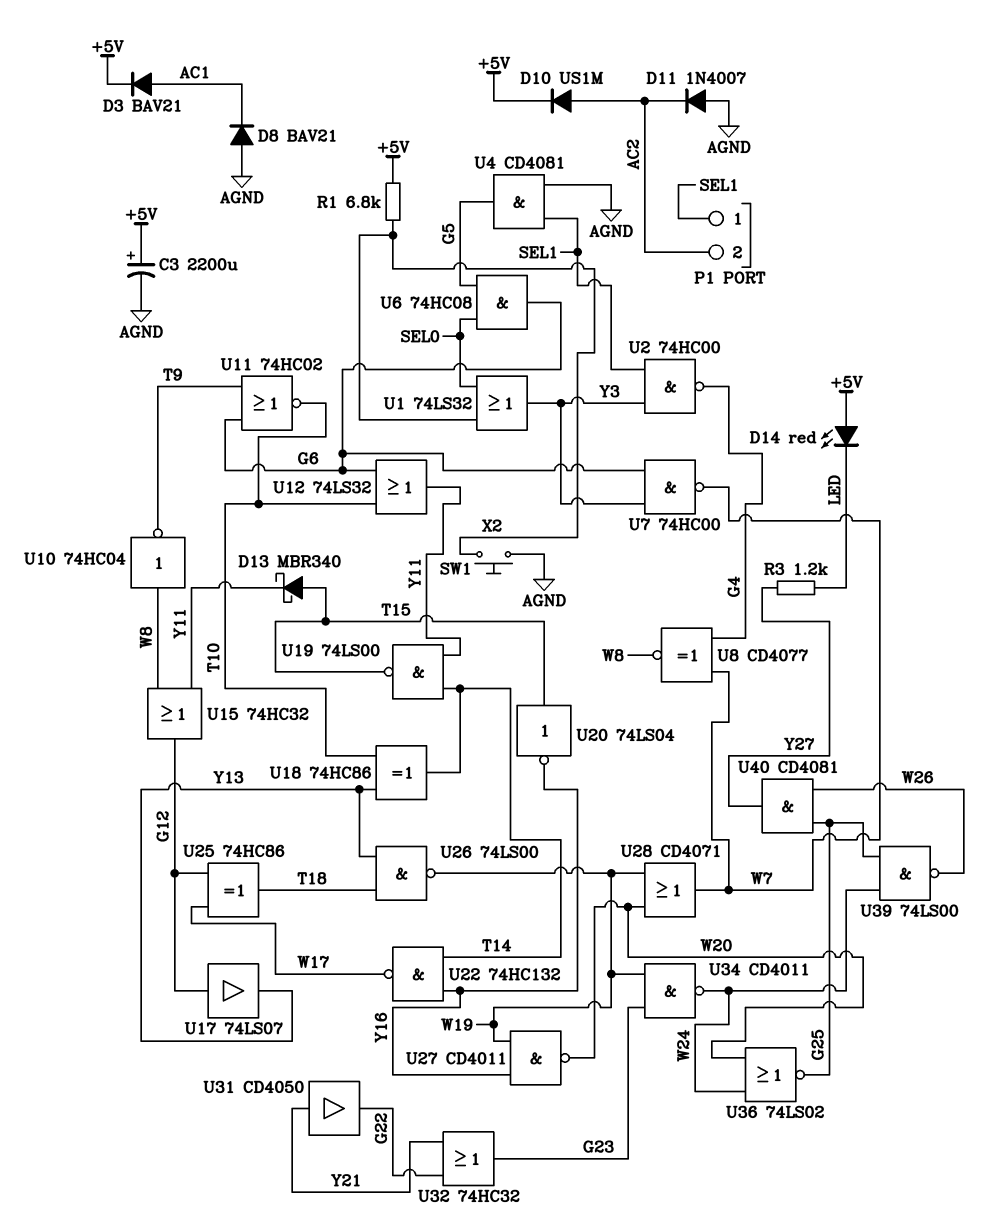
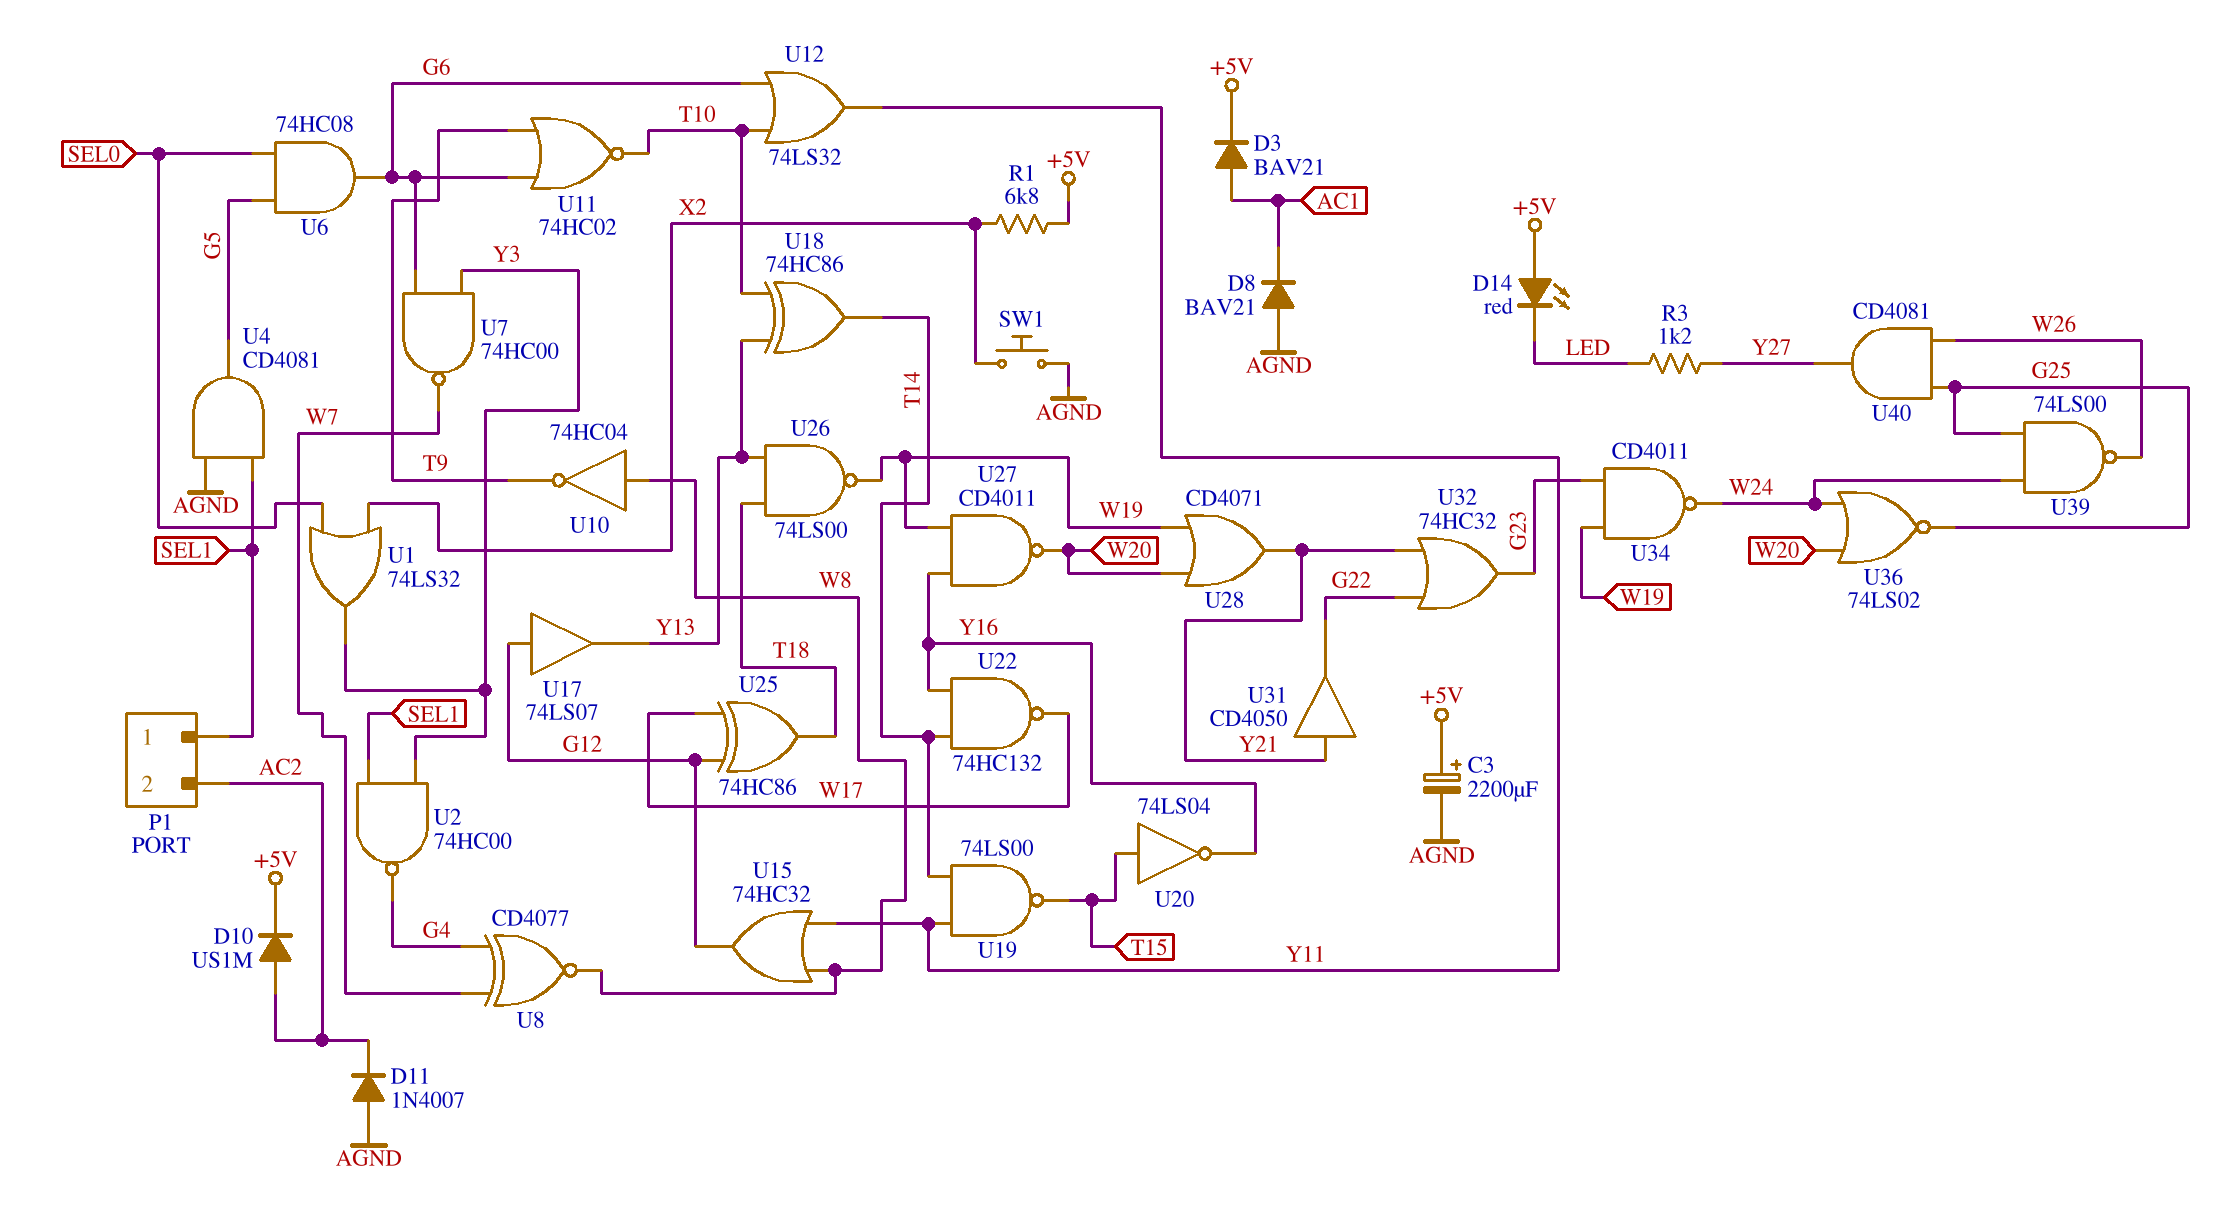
D13: schottky MBR340 (A T15, K Y11) -> none
U28: OR CD4071 (in W19, in W20, out W7) -> OR CD4071 (in W19, in W20, out Y21)

